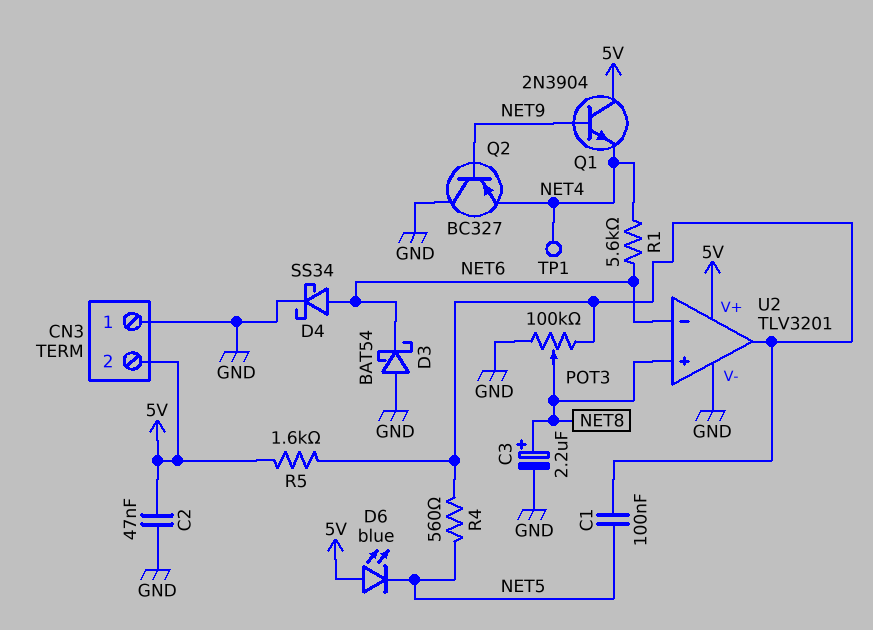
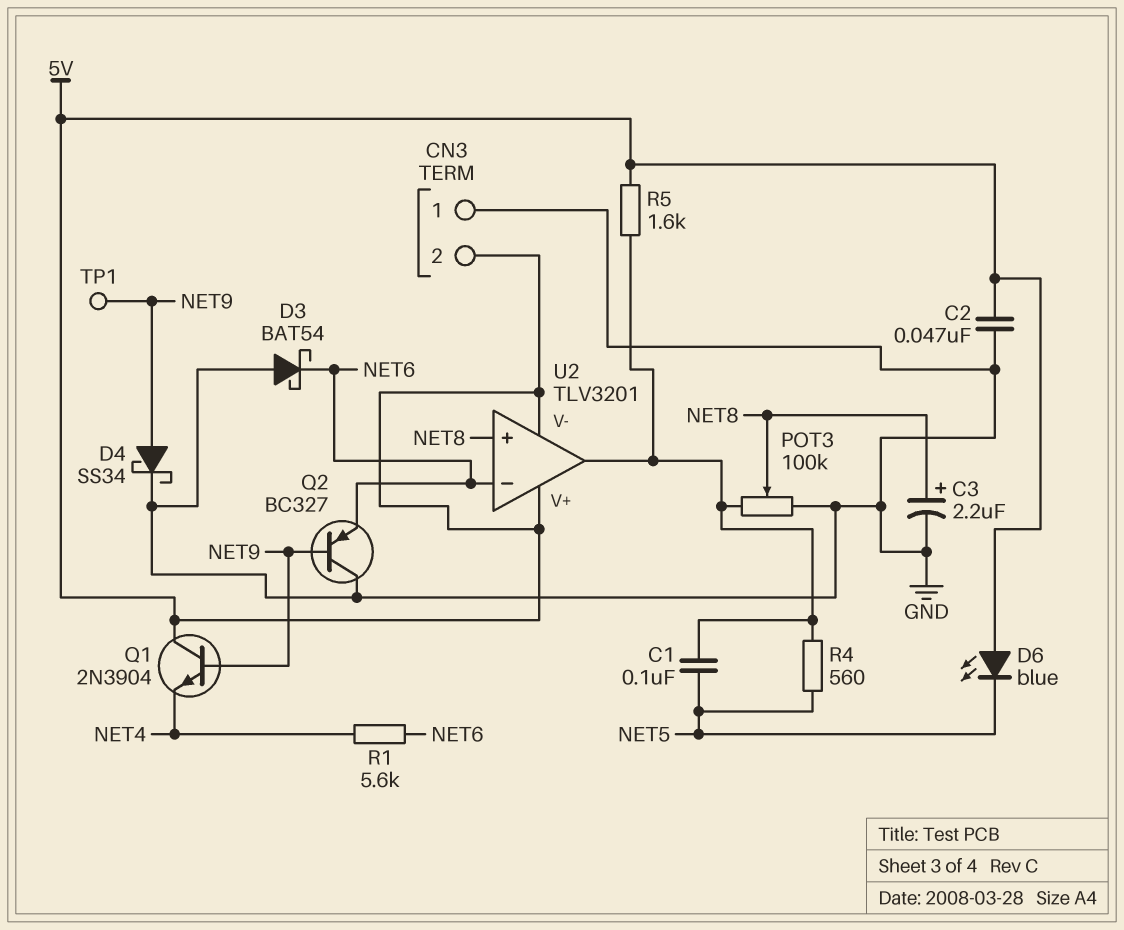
D4: schottky SS34 (A NET6, K GND) -> schottky SS34 (A NET9, K GND)
Q2: PNP BC327 (B NET9, C GND, E NET4) -> PNP BC327 (B NET9, C GND, E NET6)
TP1: test point (NET4) -> test point (NET9)
U2 pin V-: GND -> 5V

